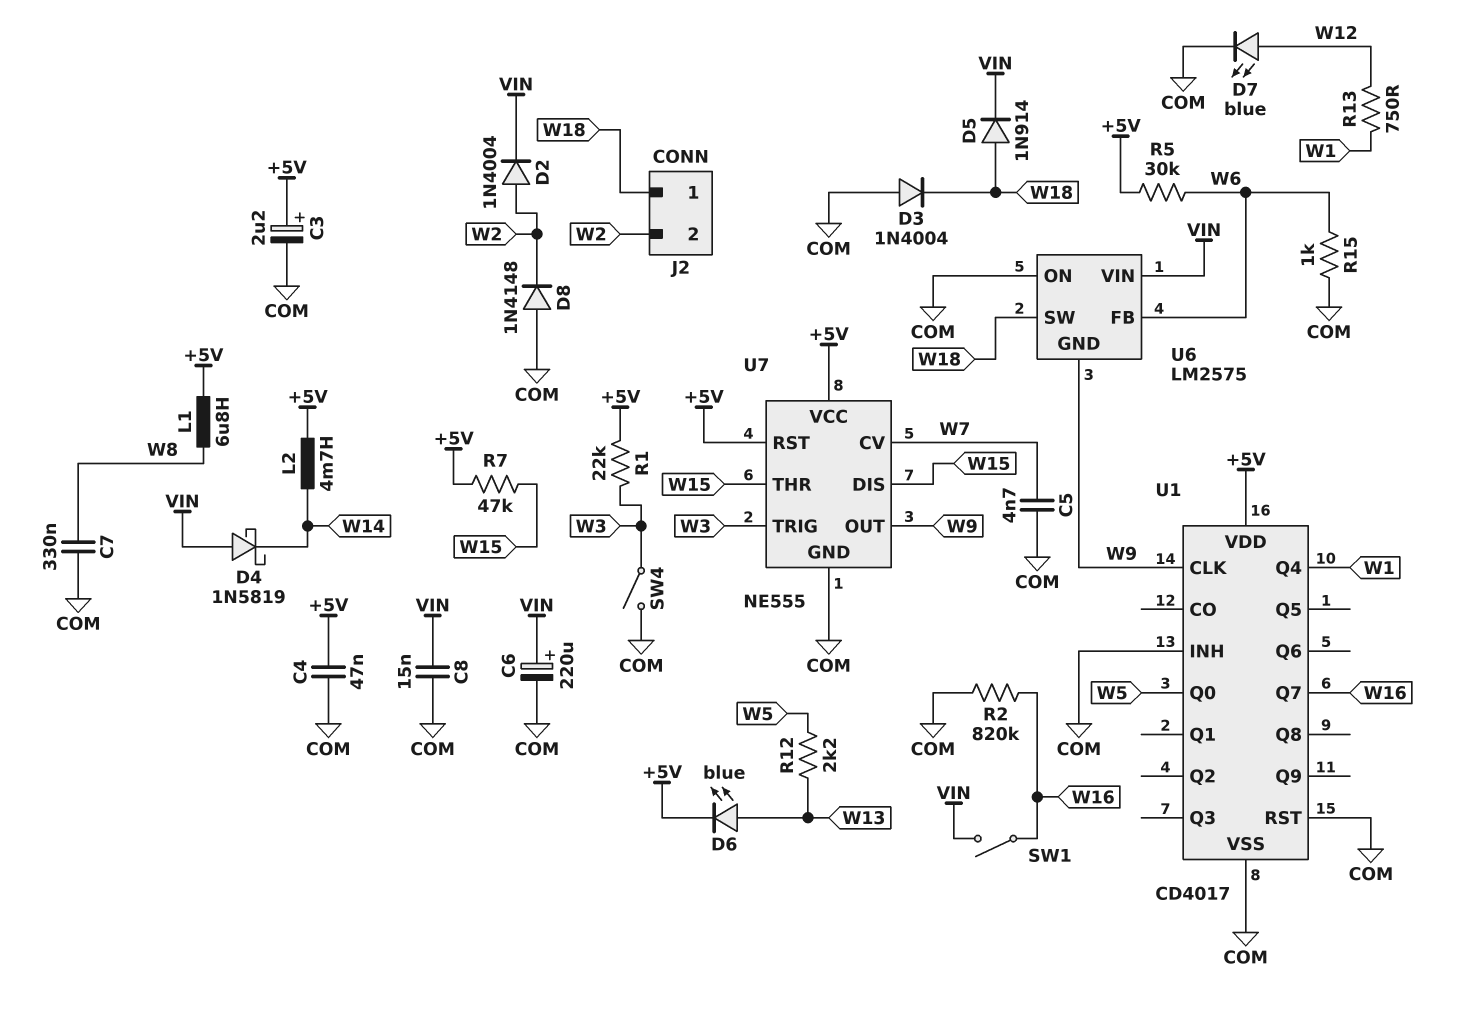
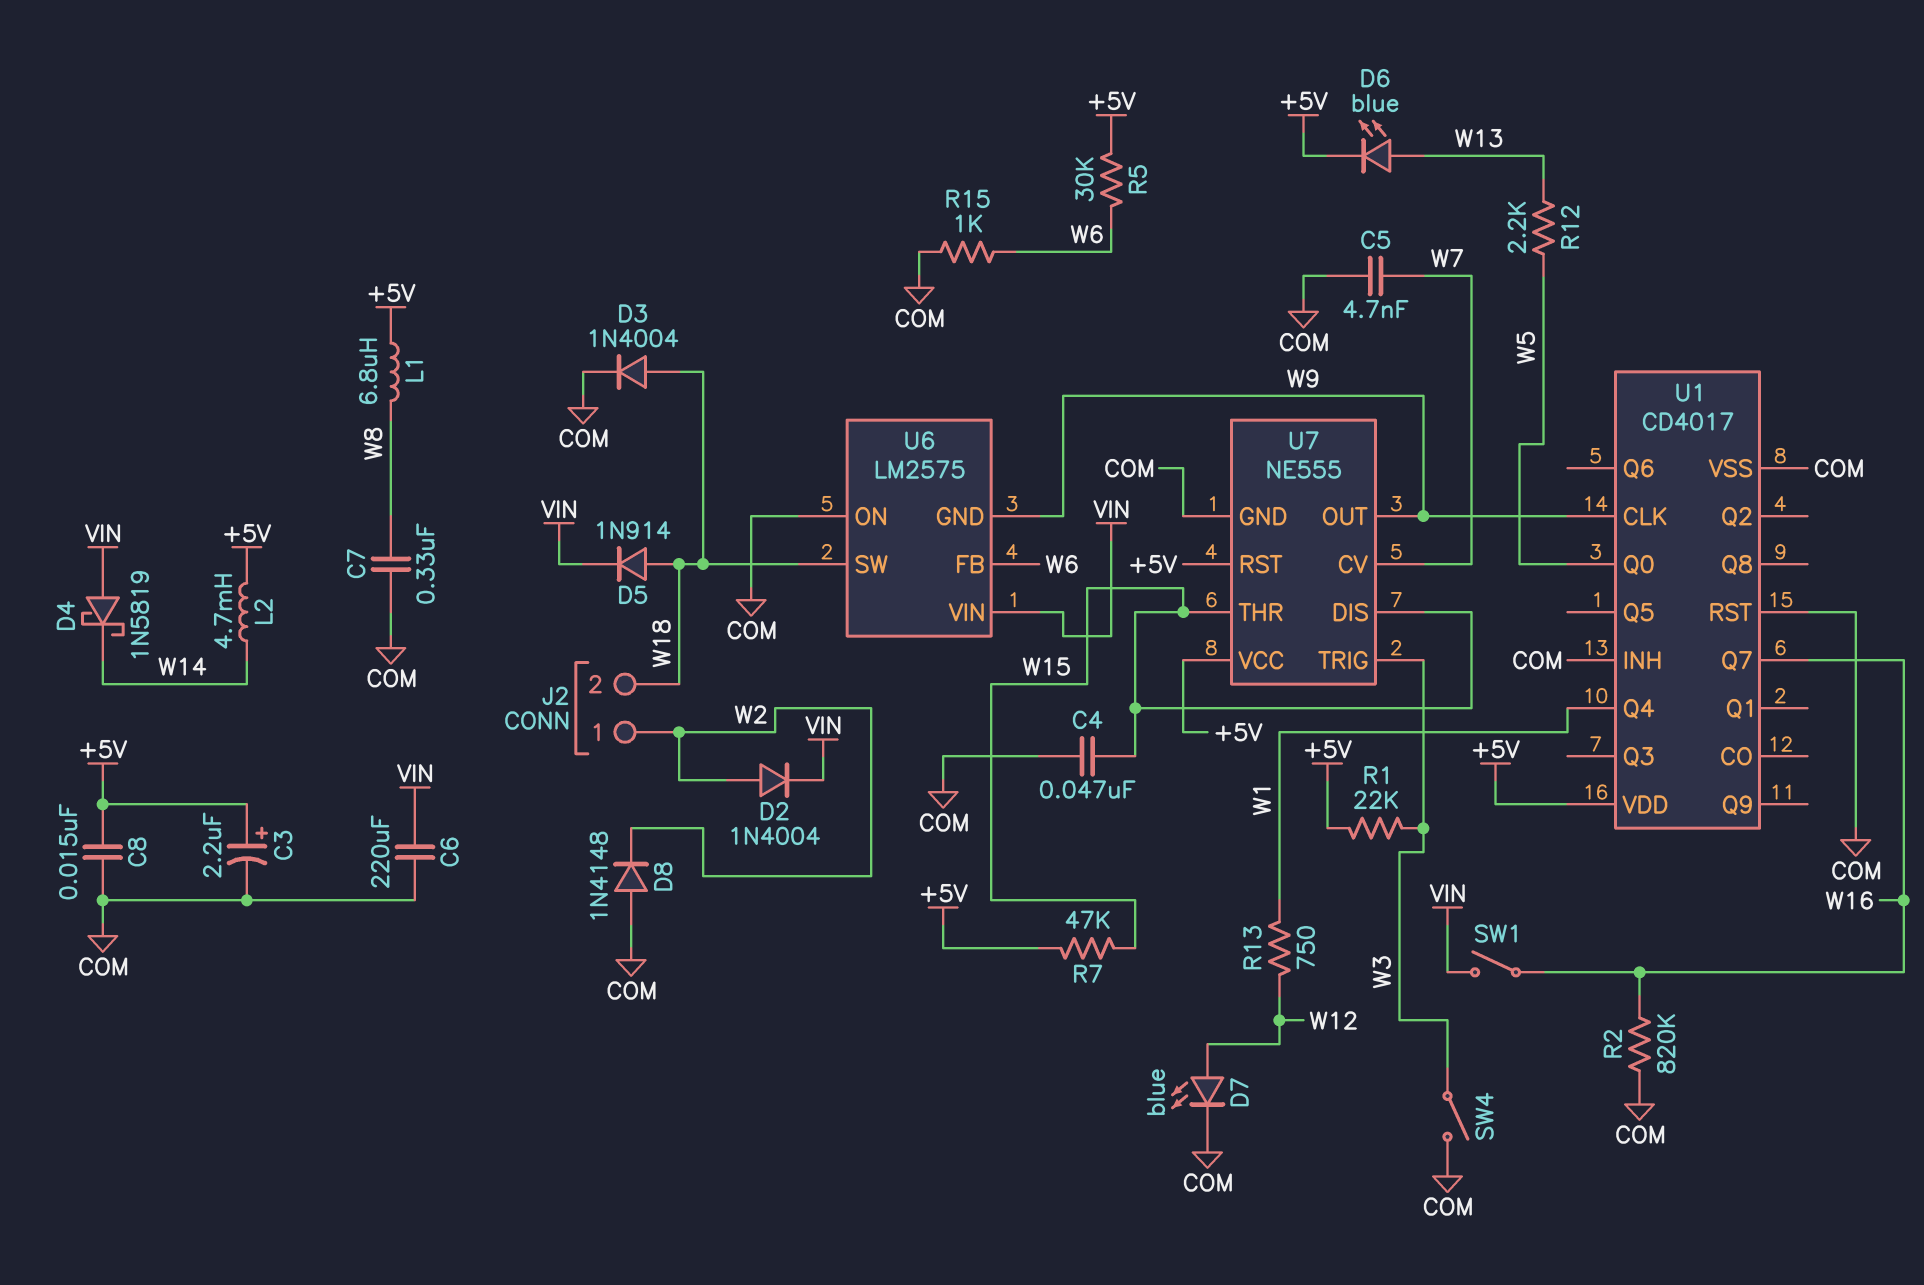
C4: 47nF (+5V, COM) -> 47nF (COM, W15)
C6: 220uF (plus VIN, minus COM) -> 220uF (COM, VIN)
C8: 15nF (COM, VIN) -> 15nF (+5V, COM)
D3: diode 1N4004 (A COM, K W18) -> diode 1N4004 (A W18, K COM)
J2 pin 1: W18 -> W2
J2 pin 2: W2 -> W18

